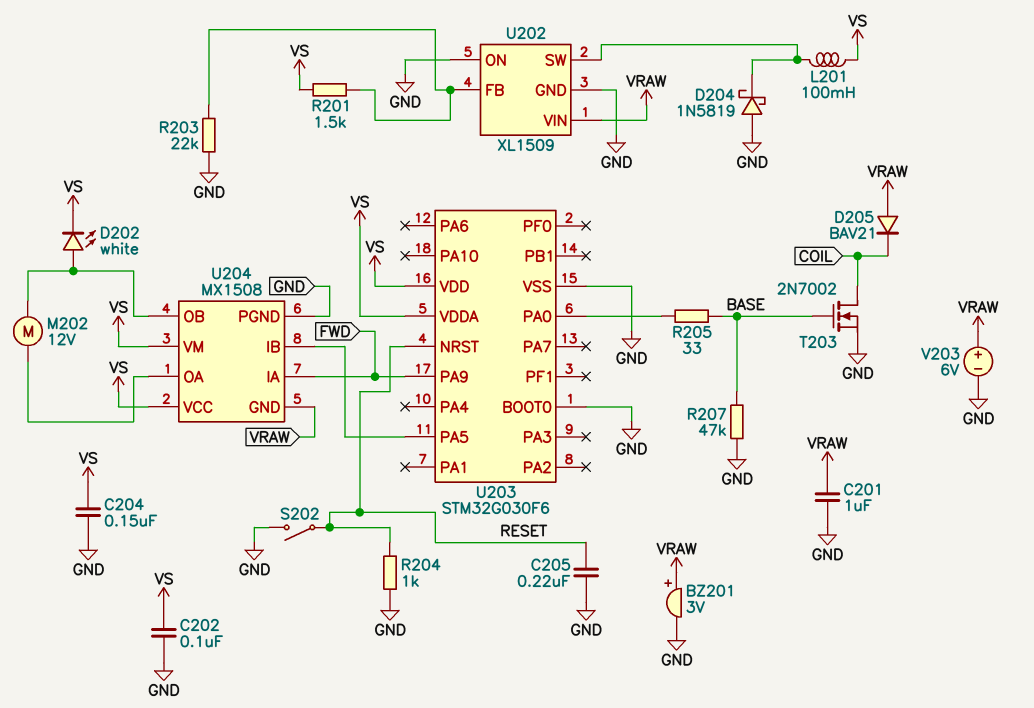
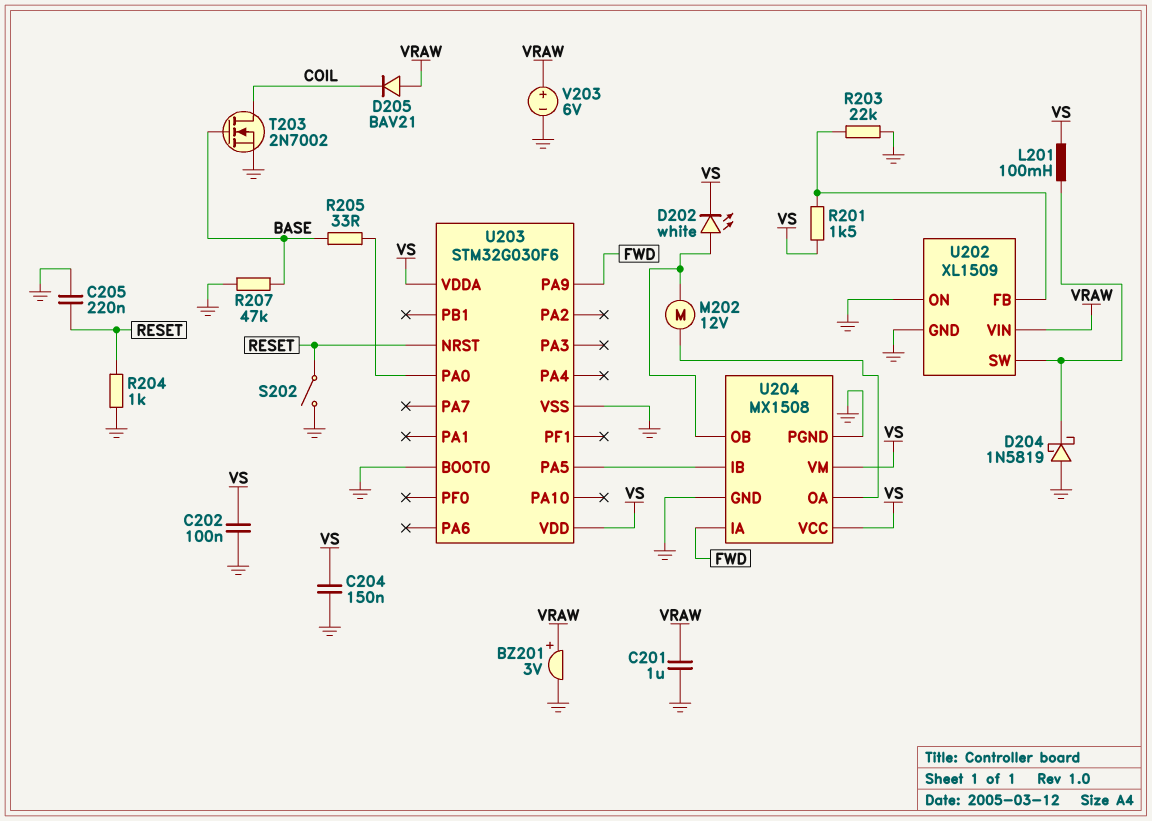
U204 pin GND: VRAW -> GND

